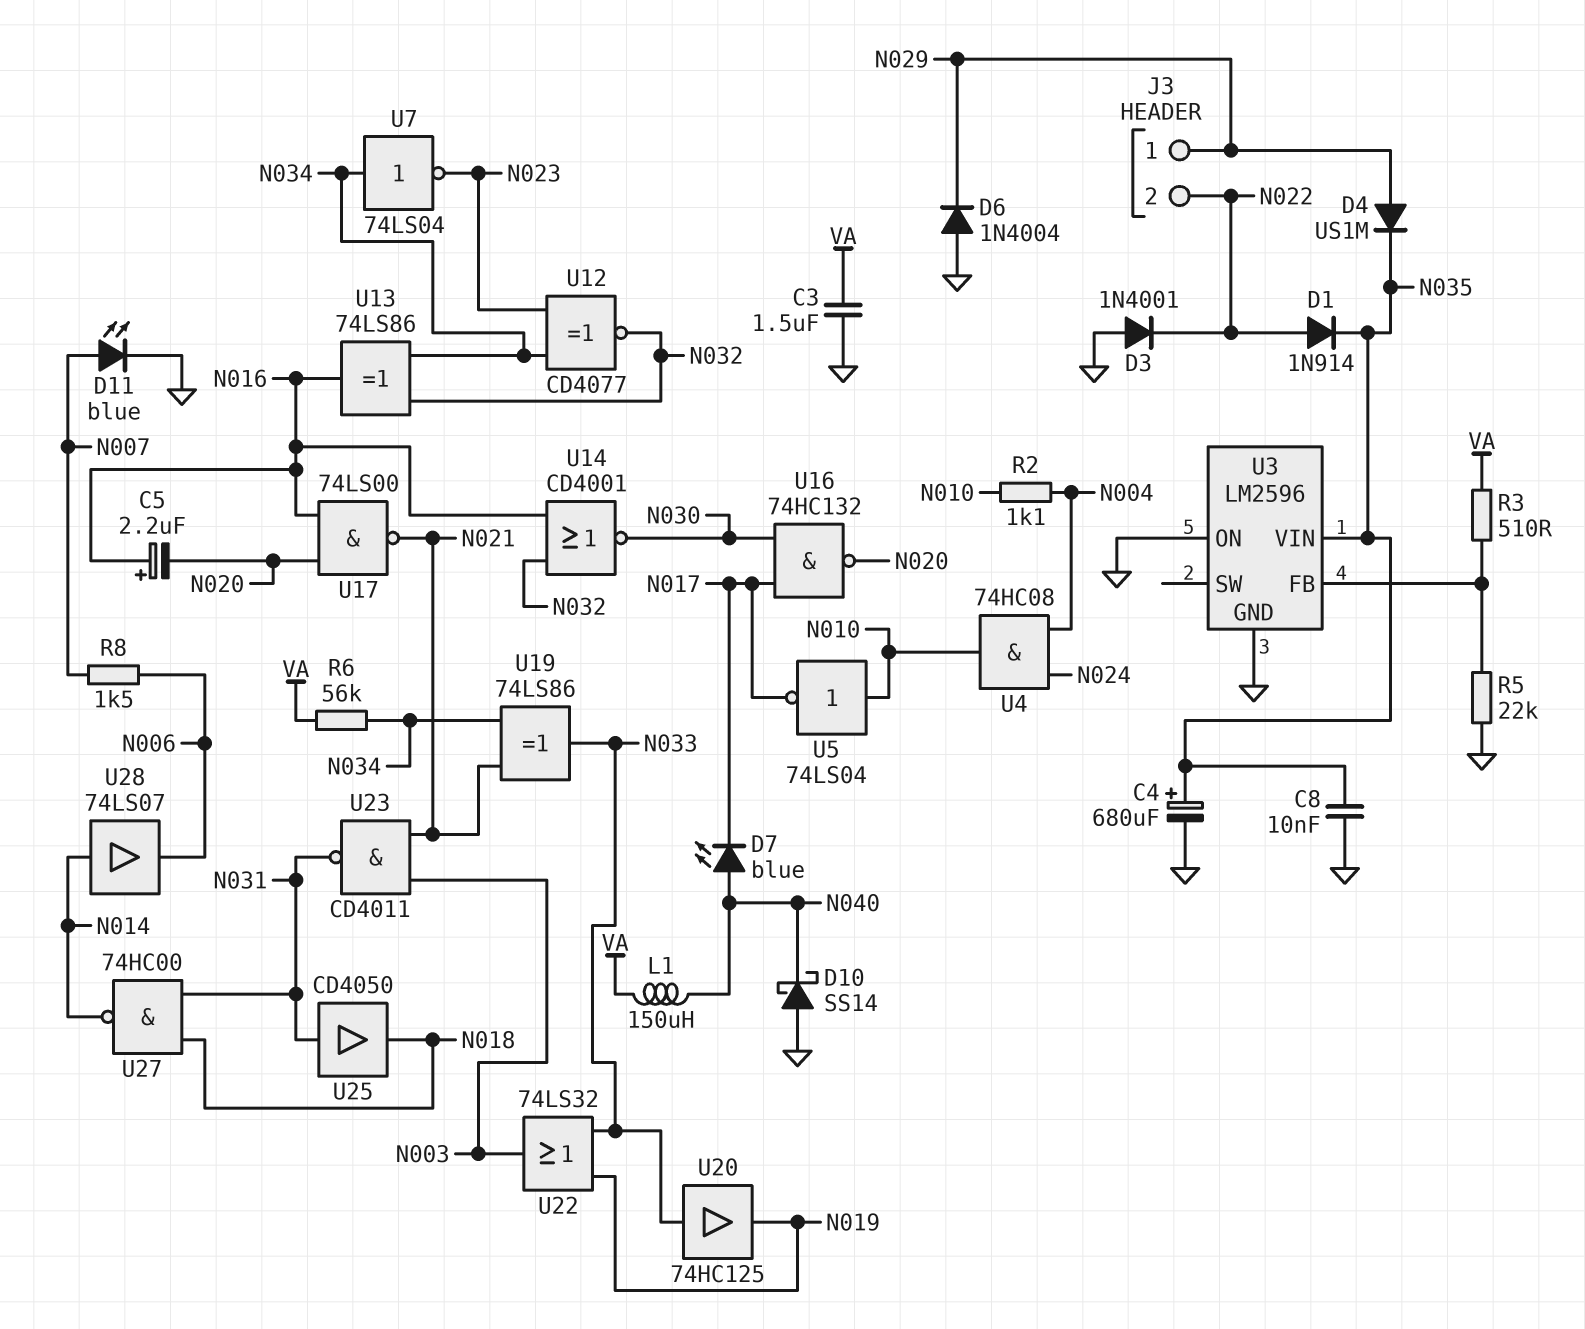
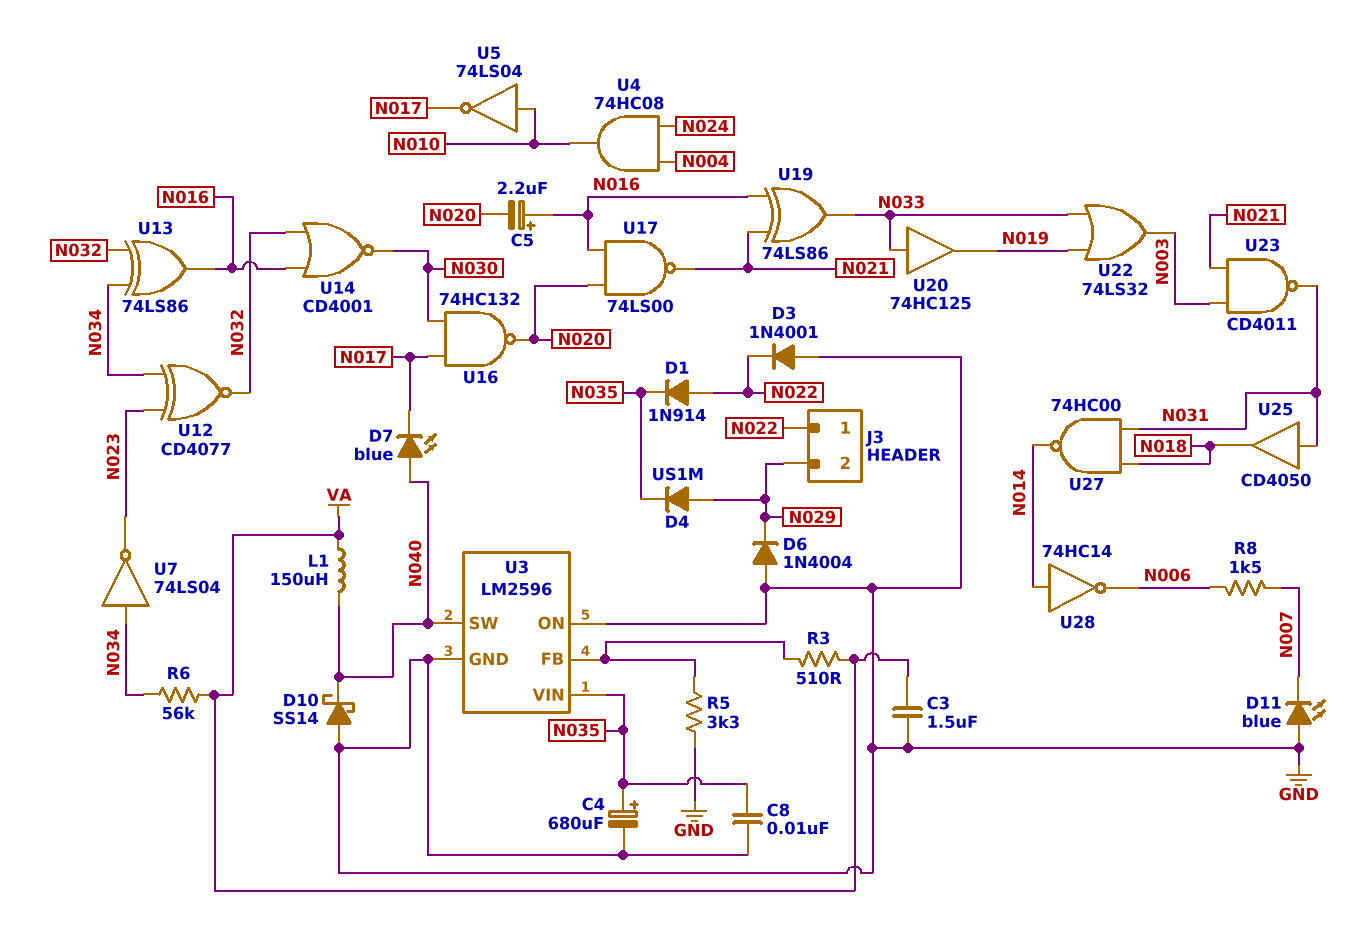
D11: LED blue (A N007, K GND) -> LED blue (A GND, K N007)
J3 pin 1: N029 -> N022
J3 pin 2: N022 -> N029
R2: 1.1k (N004, N010) -> none
R5: 22k (GND, U3/FB) -> 3.3k (GND, U3/FB)
U3 pin SW: none -> N040
U19: XOR 74LS86 (in N021, in N034, out N033) -> XOR 74LS86 (in N016, in N021, out N033)
U28: buffer 74LS07 (in N014, out N006) -> NOT 74HC14 (in N014, out N006)

